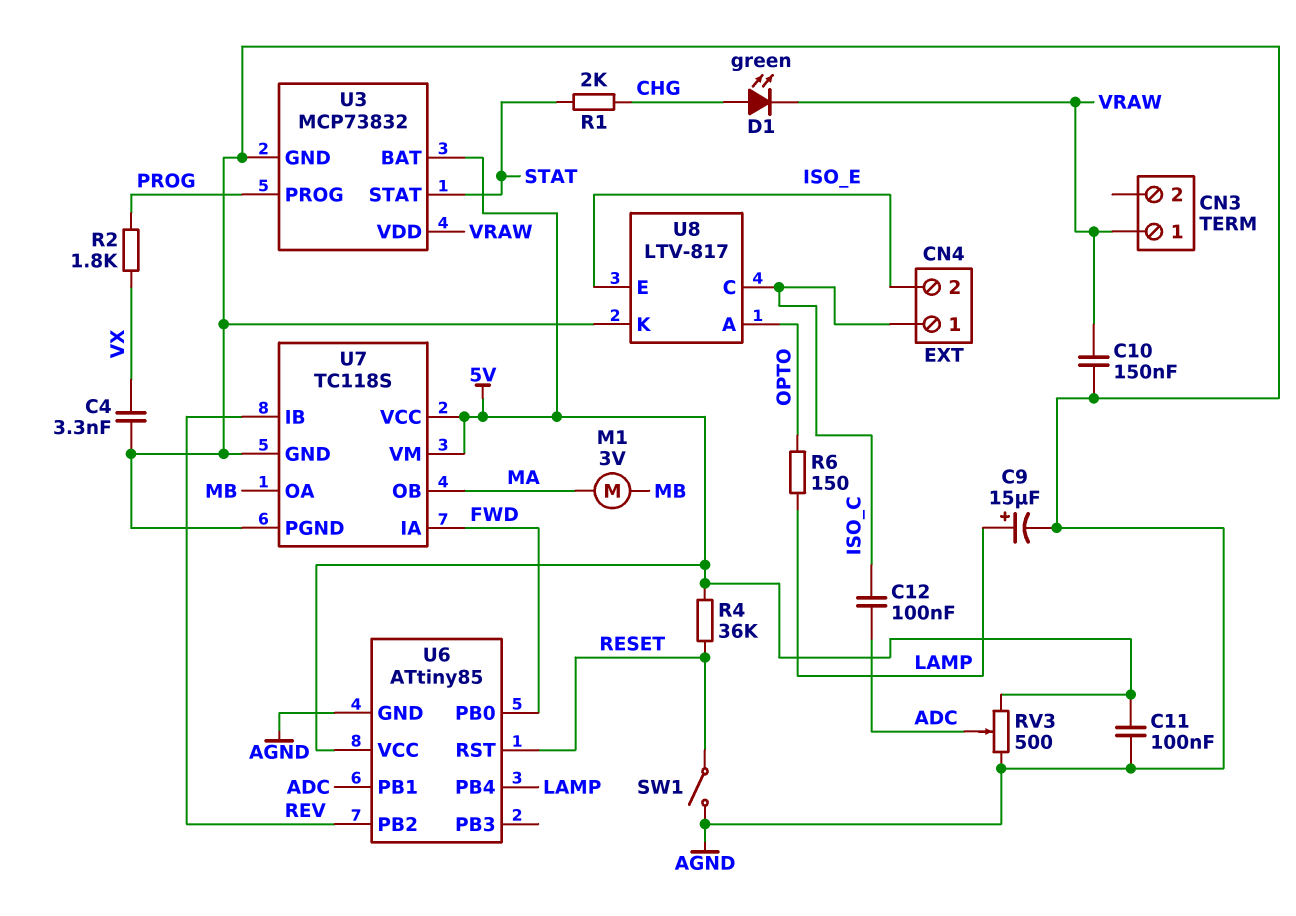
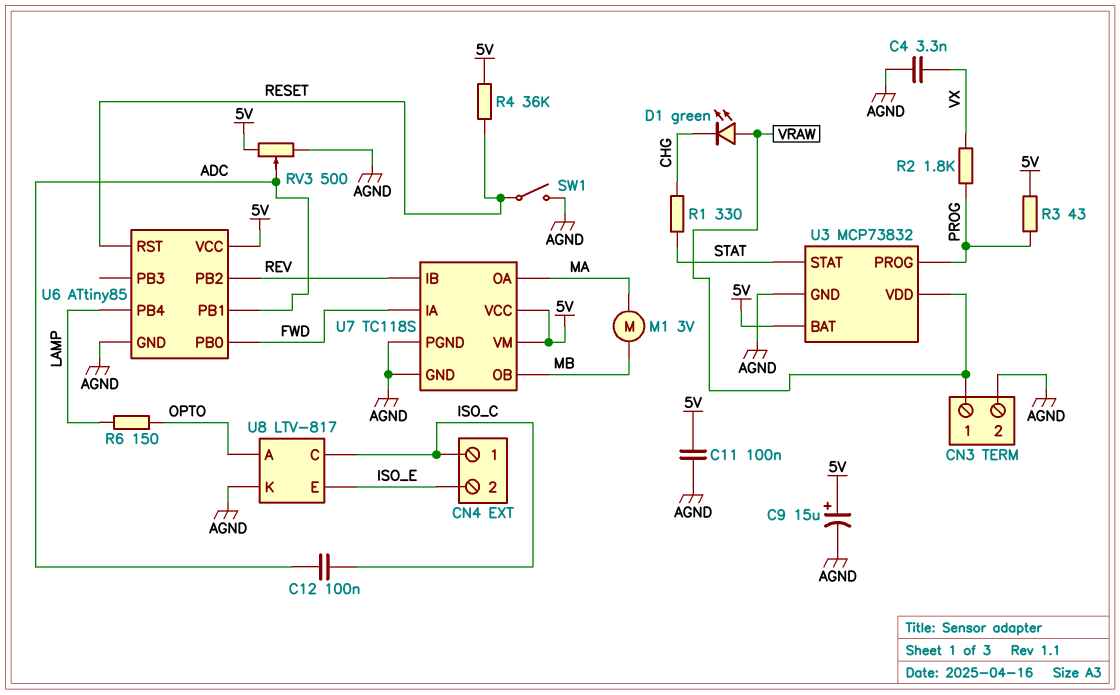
C9: 15uF (plus LAMP, minus AGND) -> 15uF (plus 5V, minus AGND)
C10: 150nF (AGND, VRAW) -> none
CN3 pin 2: none -> AGND
D1: LED green (A CHG, K VRAW) -> LED green (A VRAW, K CHG)
R1: 2k (CHG, STAT) -> 330 (CHG, STAT)
R3: none -> 43 (5V, PROG)
U7 pin OA: MB -> MA
U7 pin OB: MA -> MB

